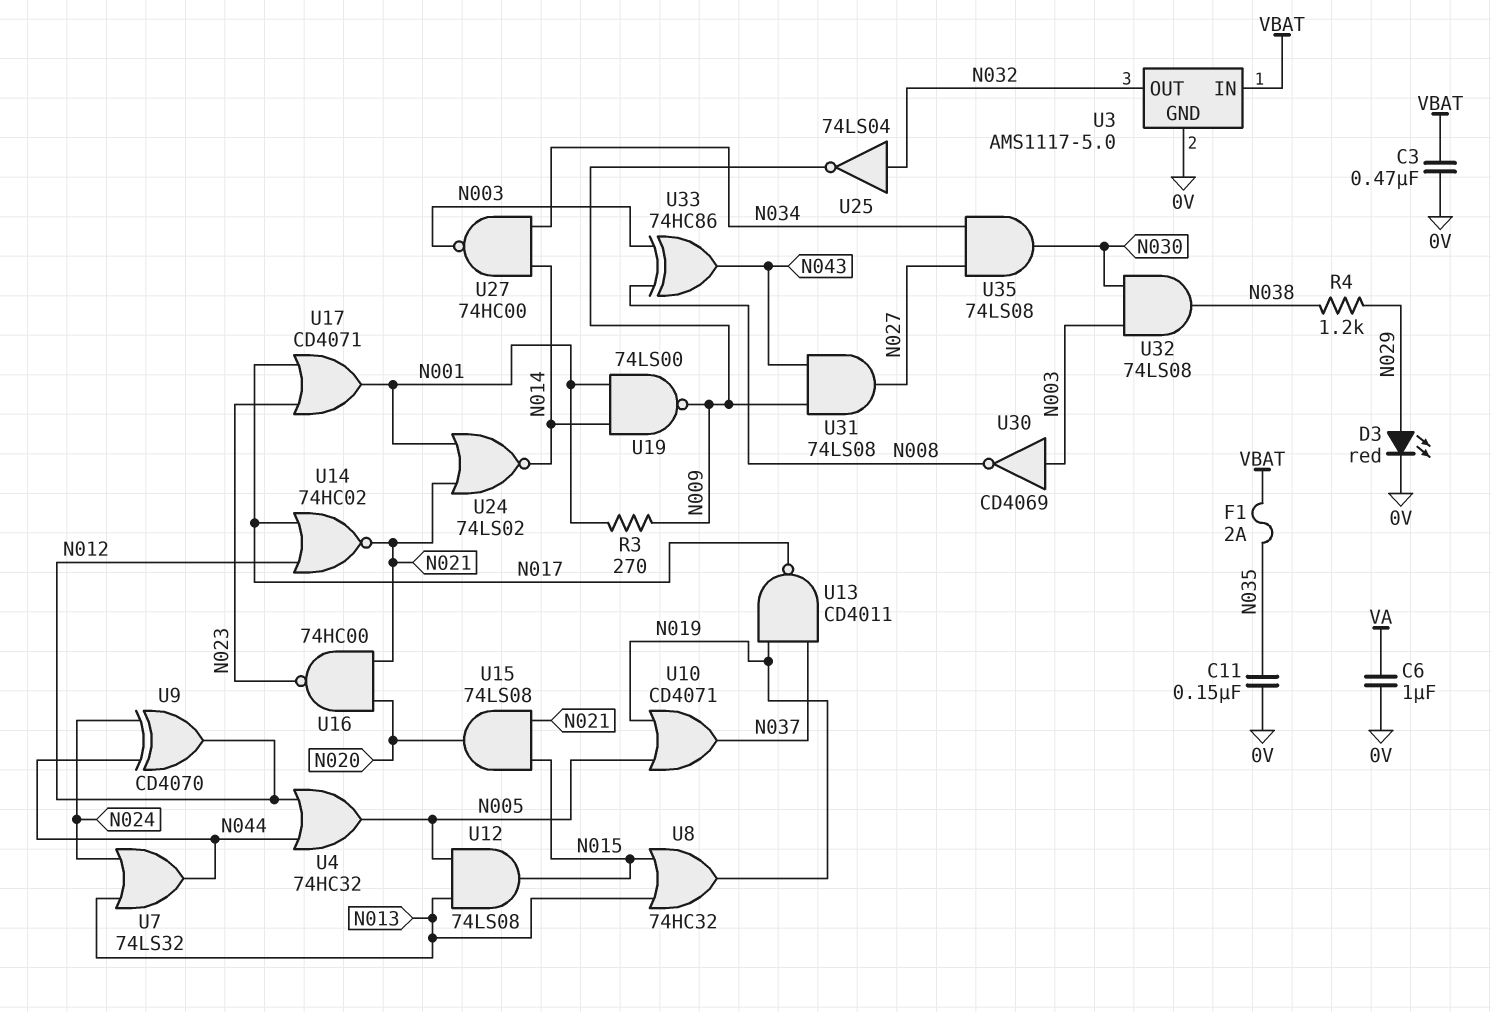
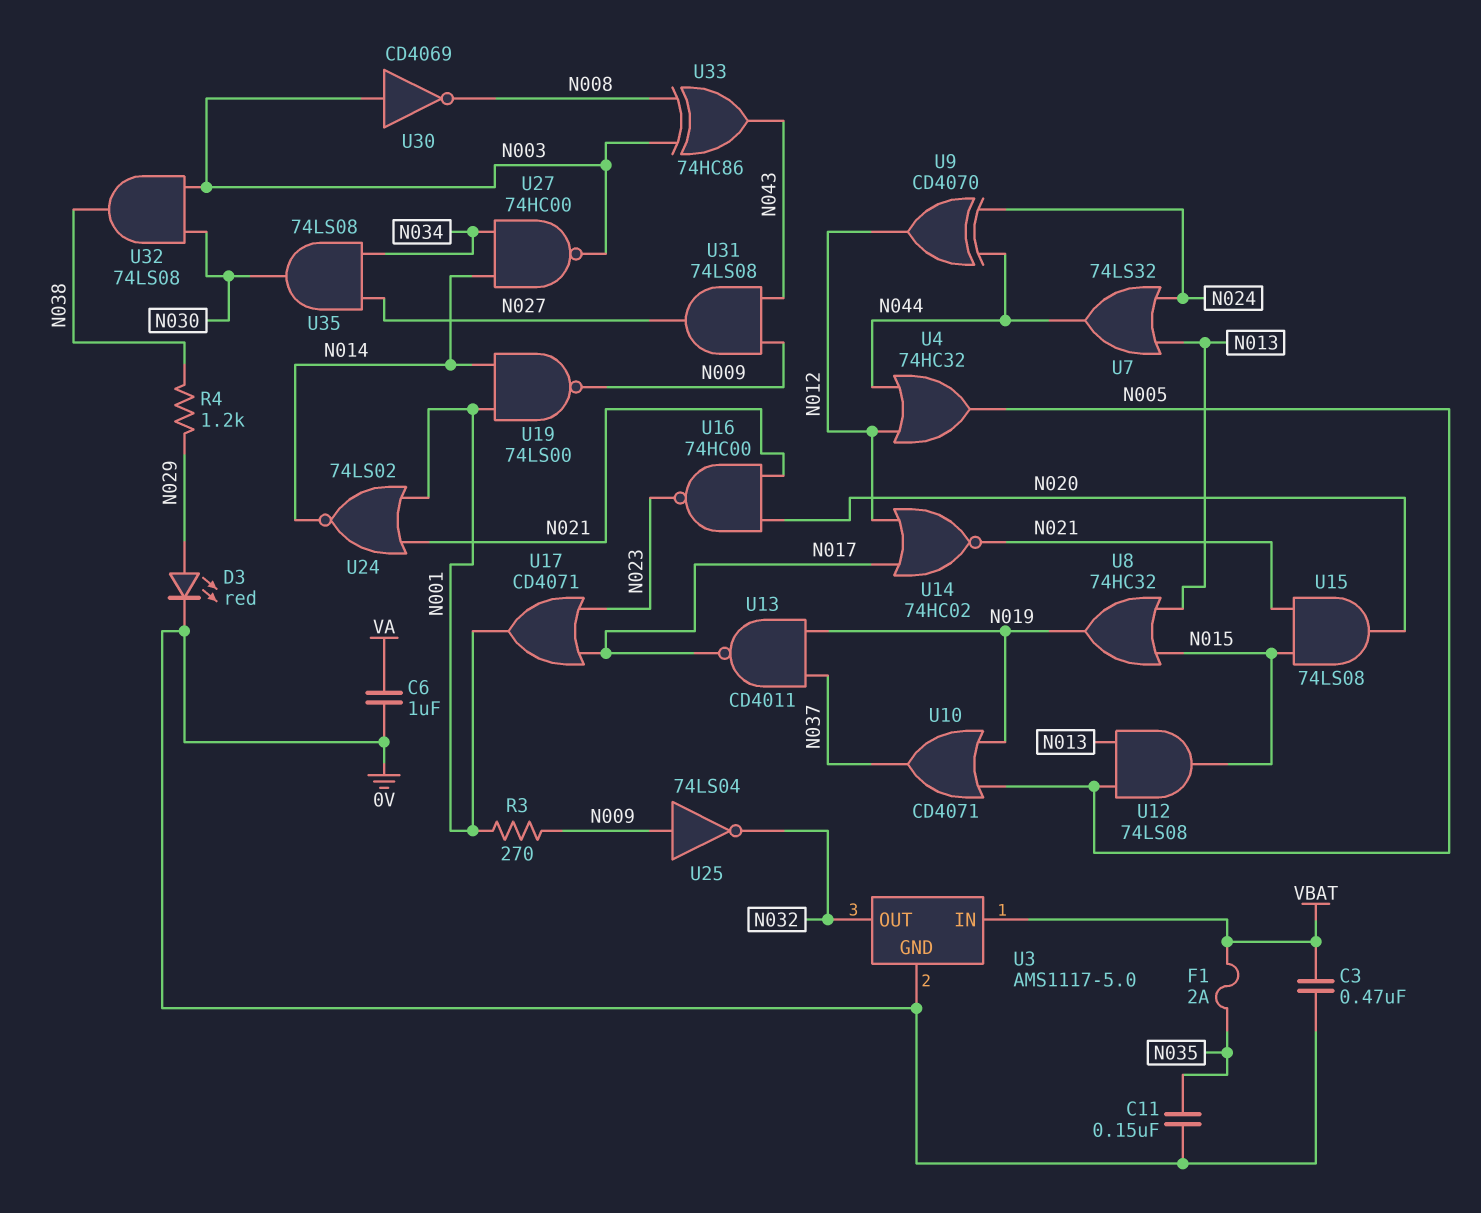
U25: NOT 74LS04 (in N032, out N009) -> NOT 74LS04 (in N009, out N032)

